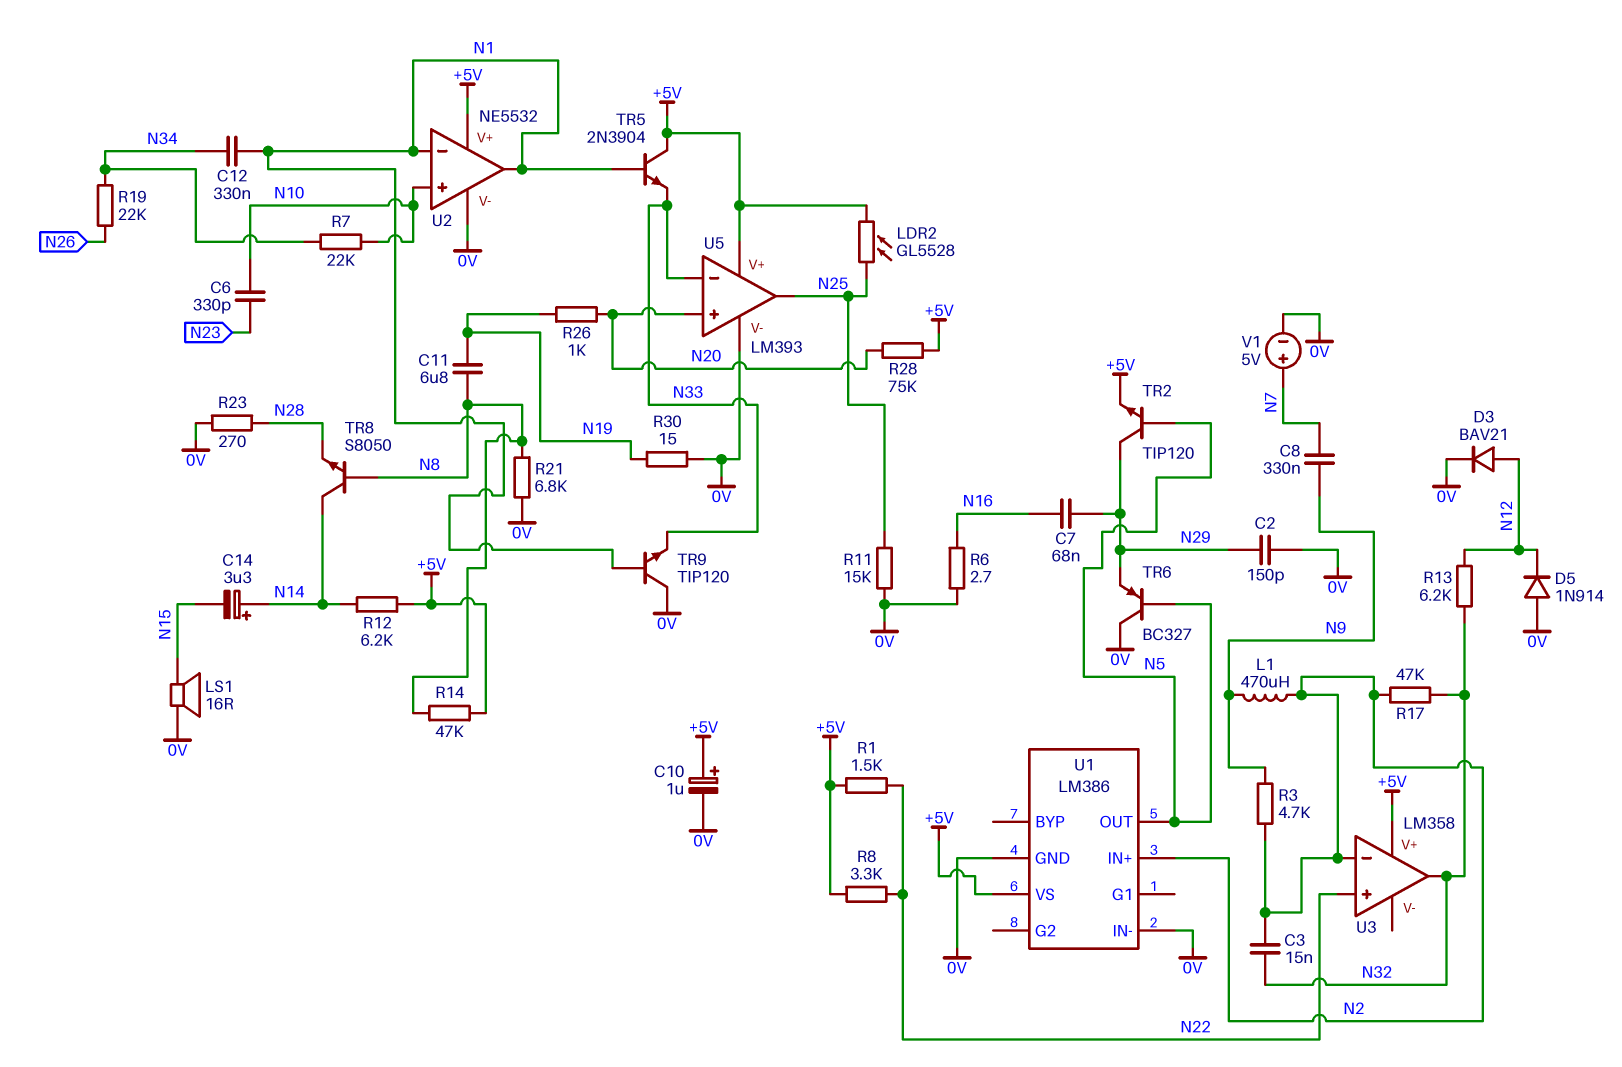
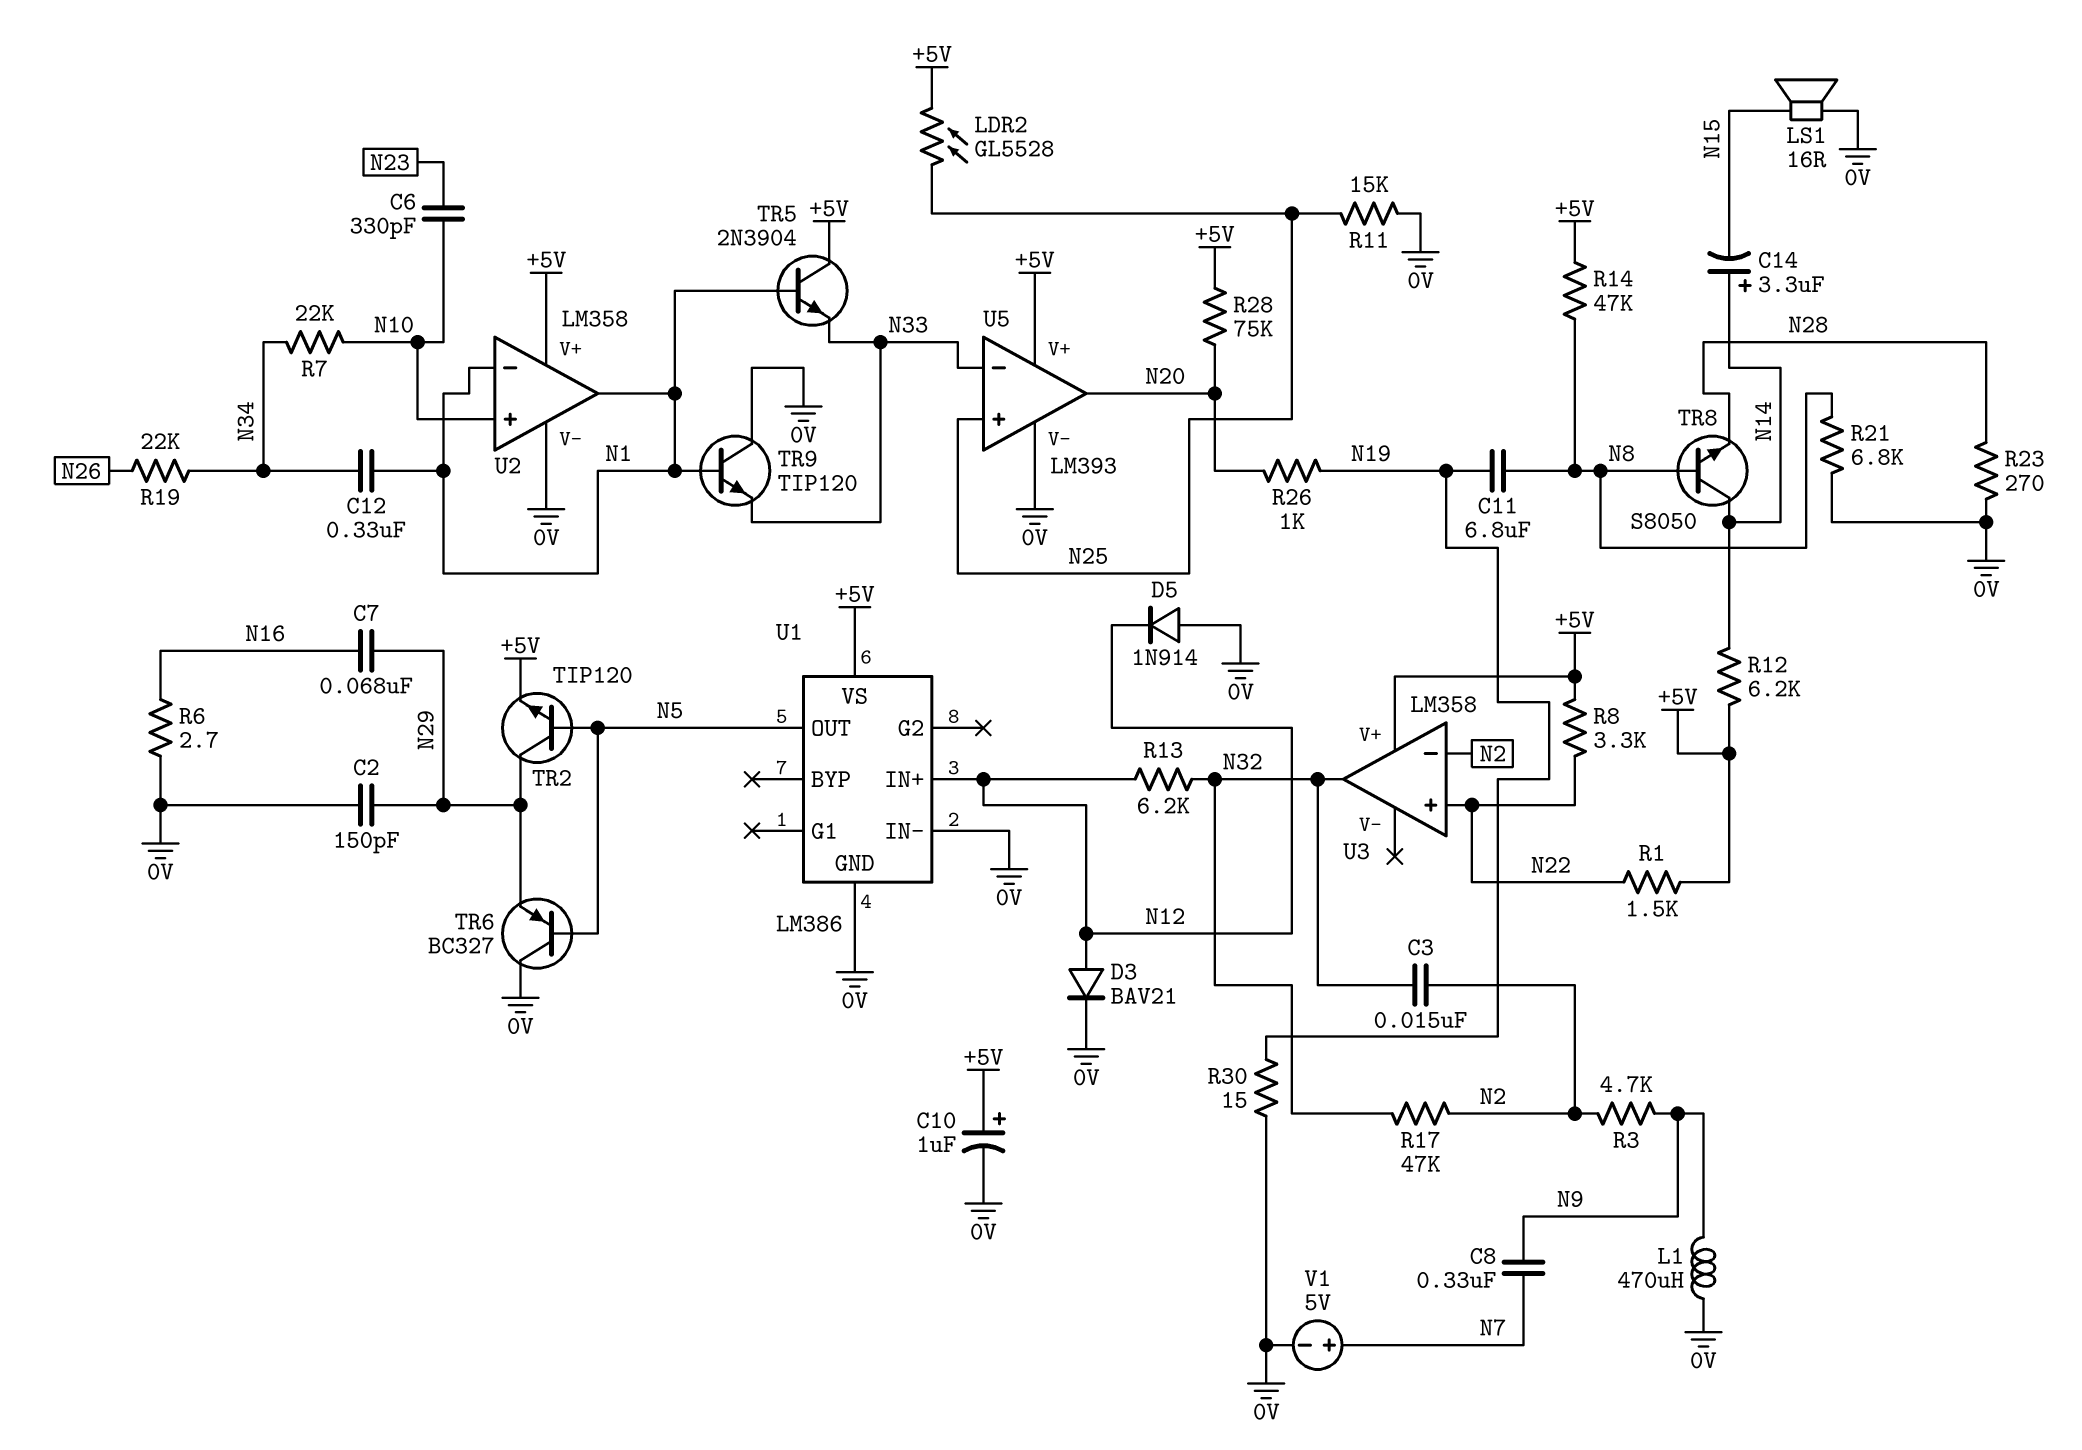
L1: 470uH (N2, N9) -> 470uH (0V, N9)
U1 pin IN+: N2 -> N12
U2: NE5532 -> LM358
U5 pin in+: N20 -> N25
U5 pin out: N25 -> N20

